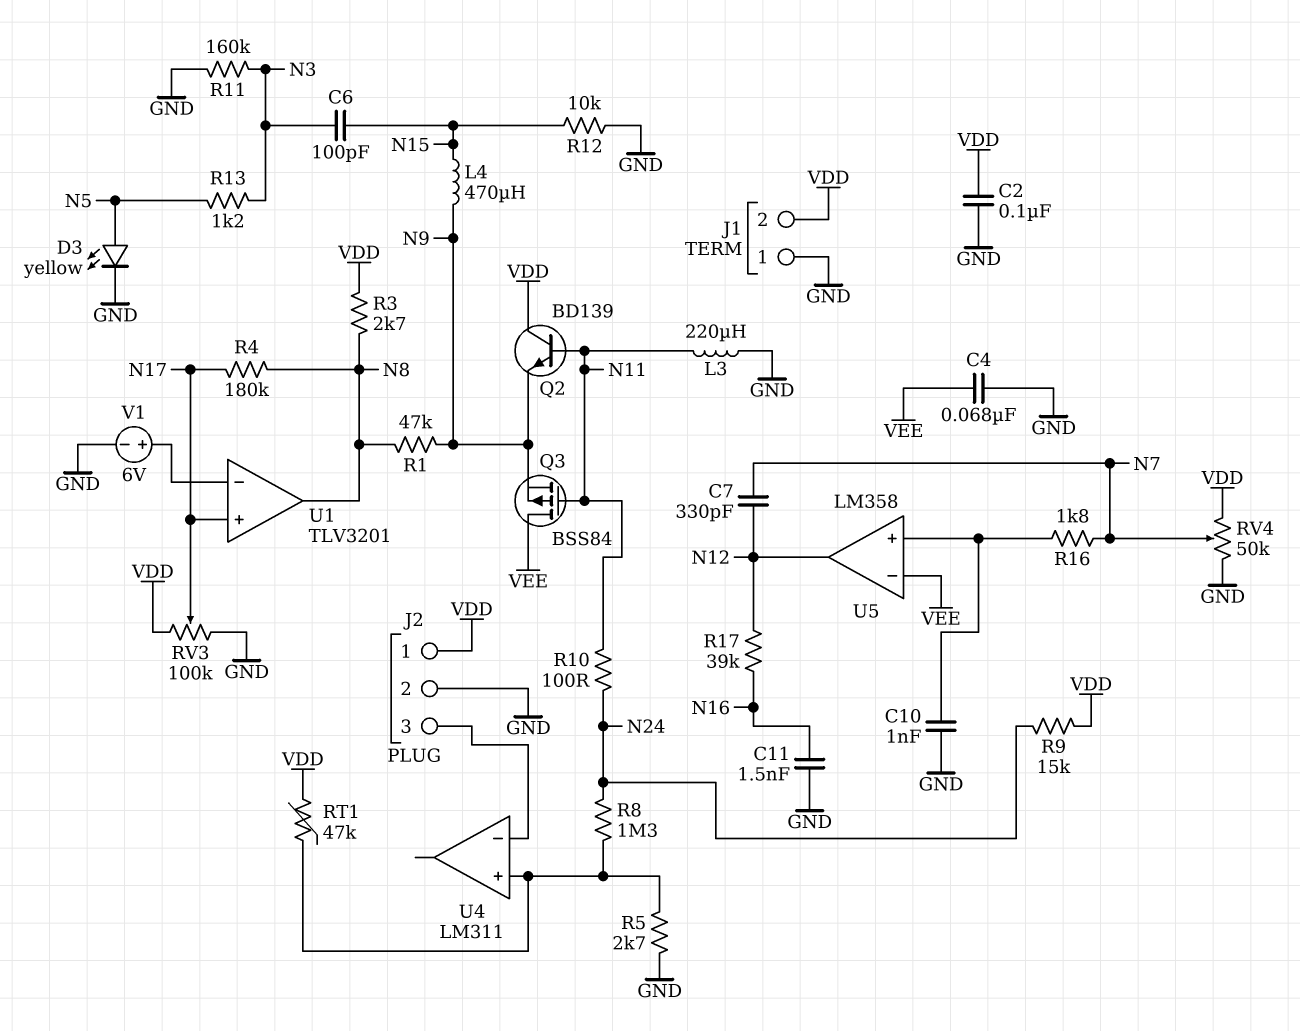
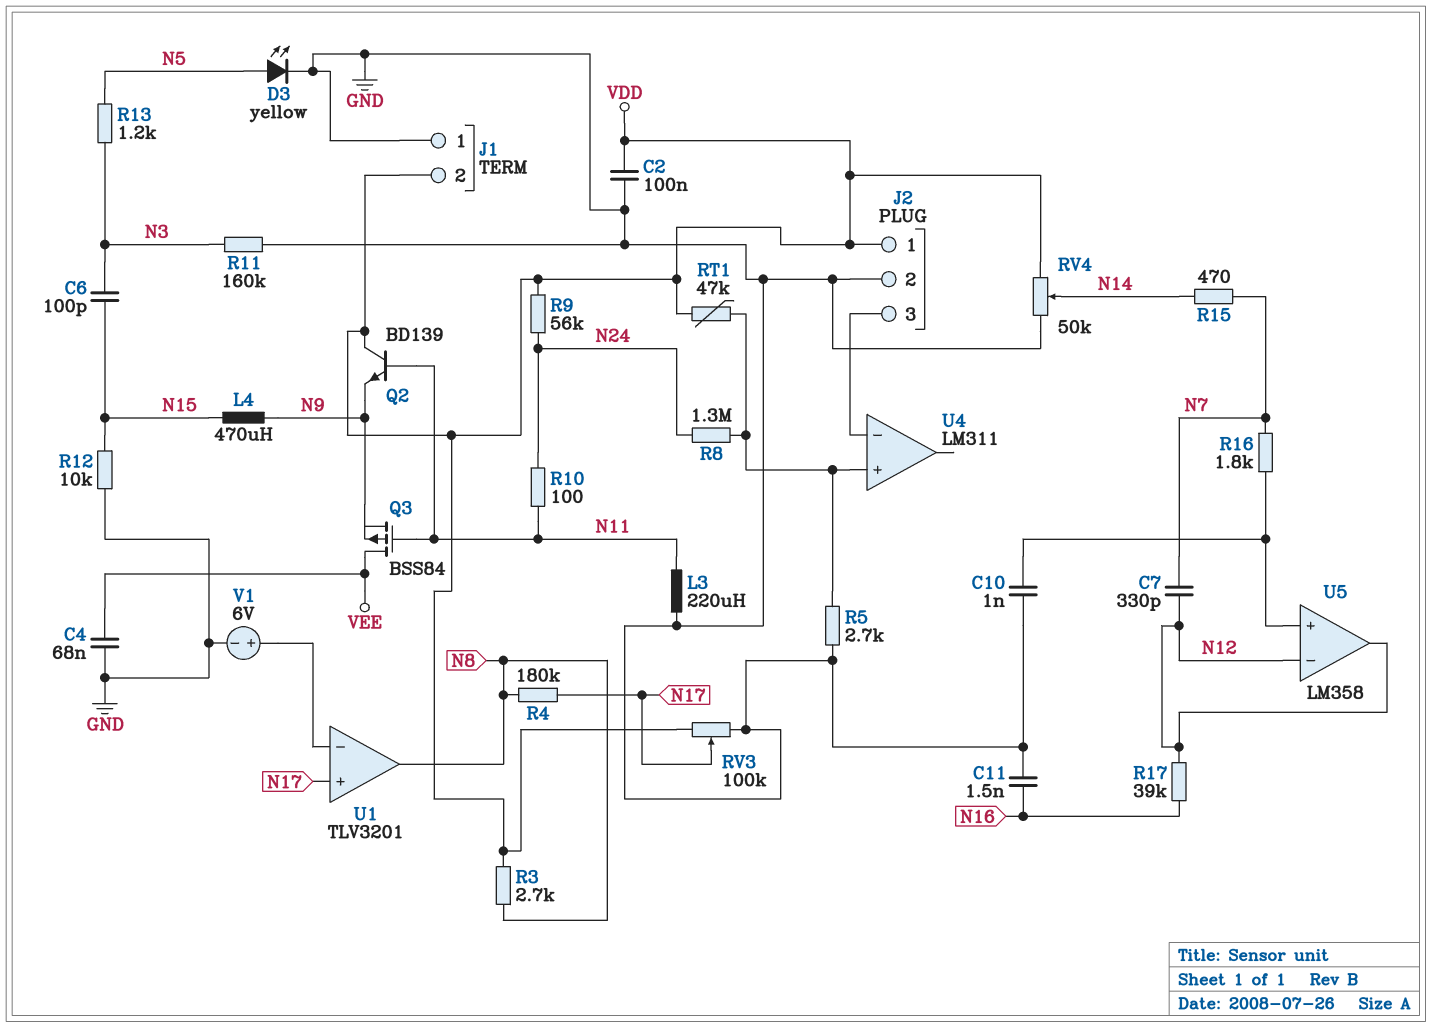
R1: 47k (N8, N9) -> none
R9: 15k (N24, VDD) -> 56k (N24, VDD)
R15: none -> 470 (N7, N14)
RV4: 50k (GND, VDD, wiper N7) -> 50k (GND, VDD, wiper N14)
U5 pin in-: VEE -> N12

